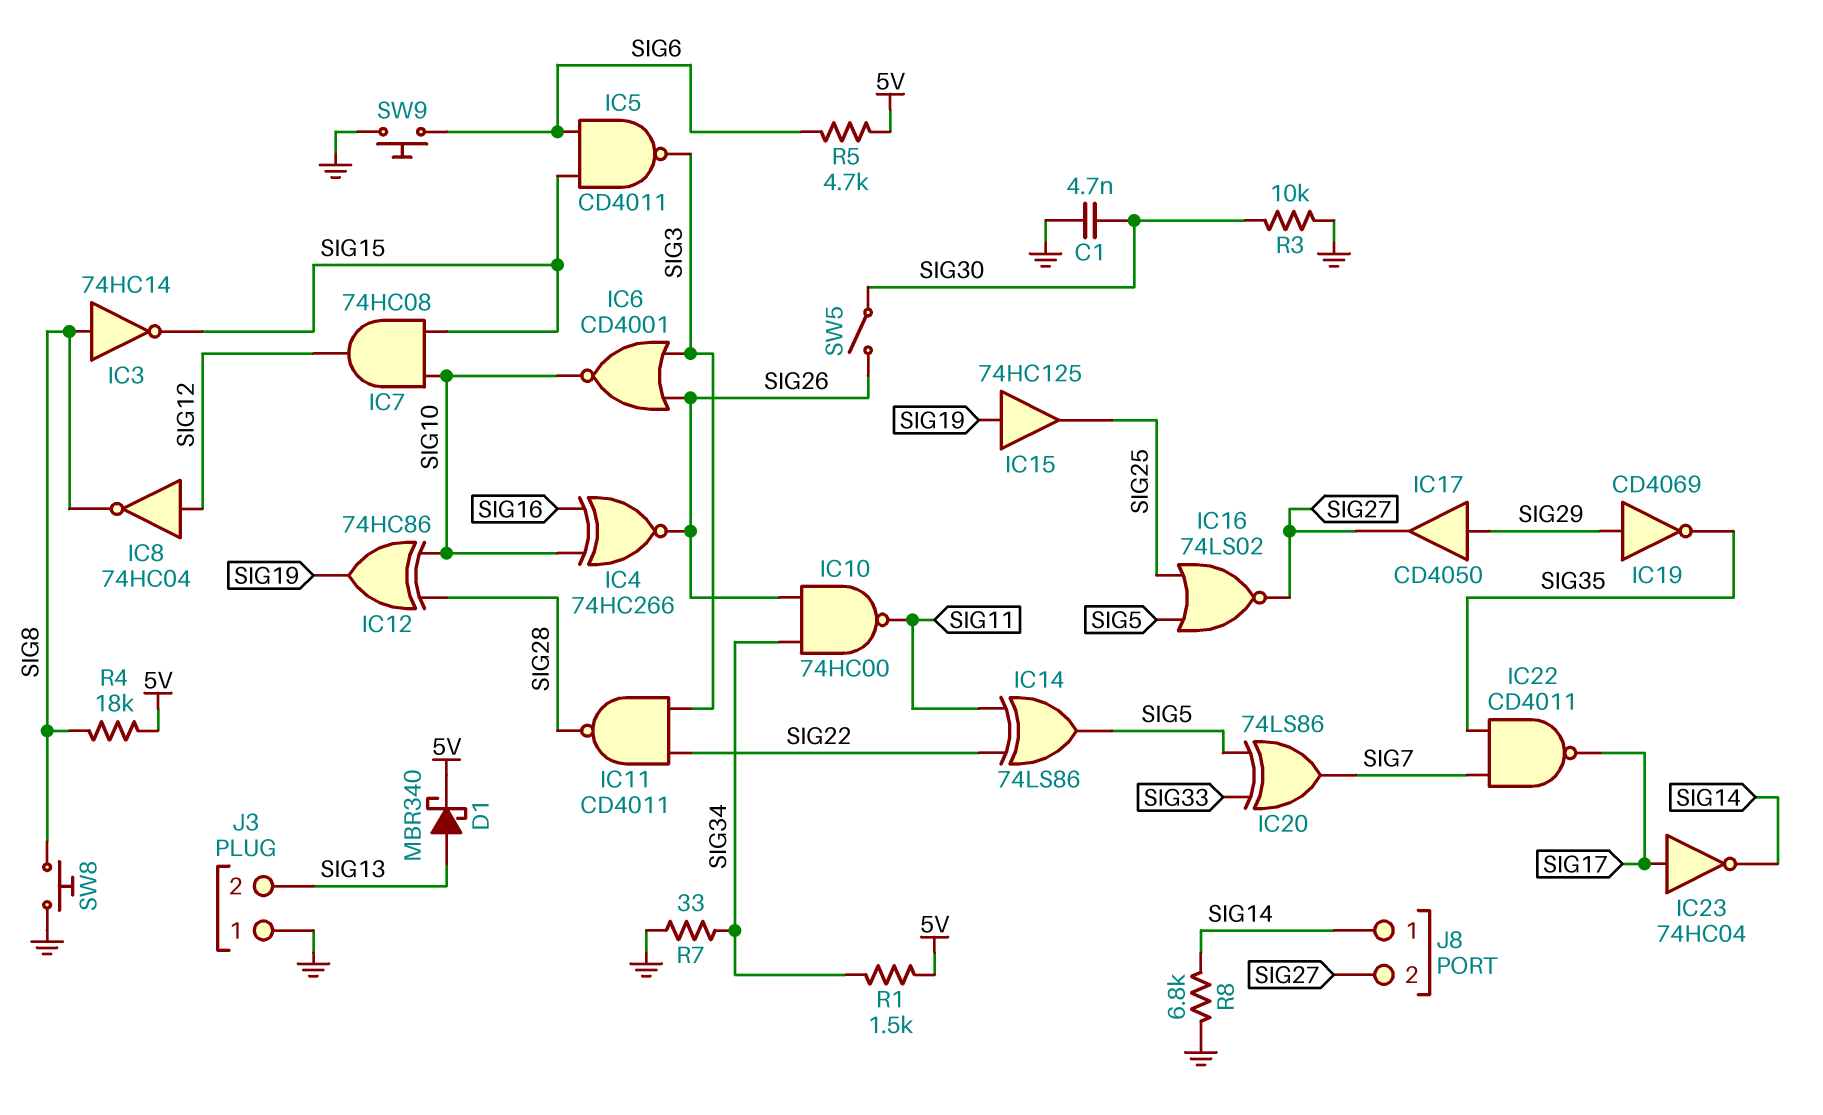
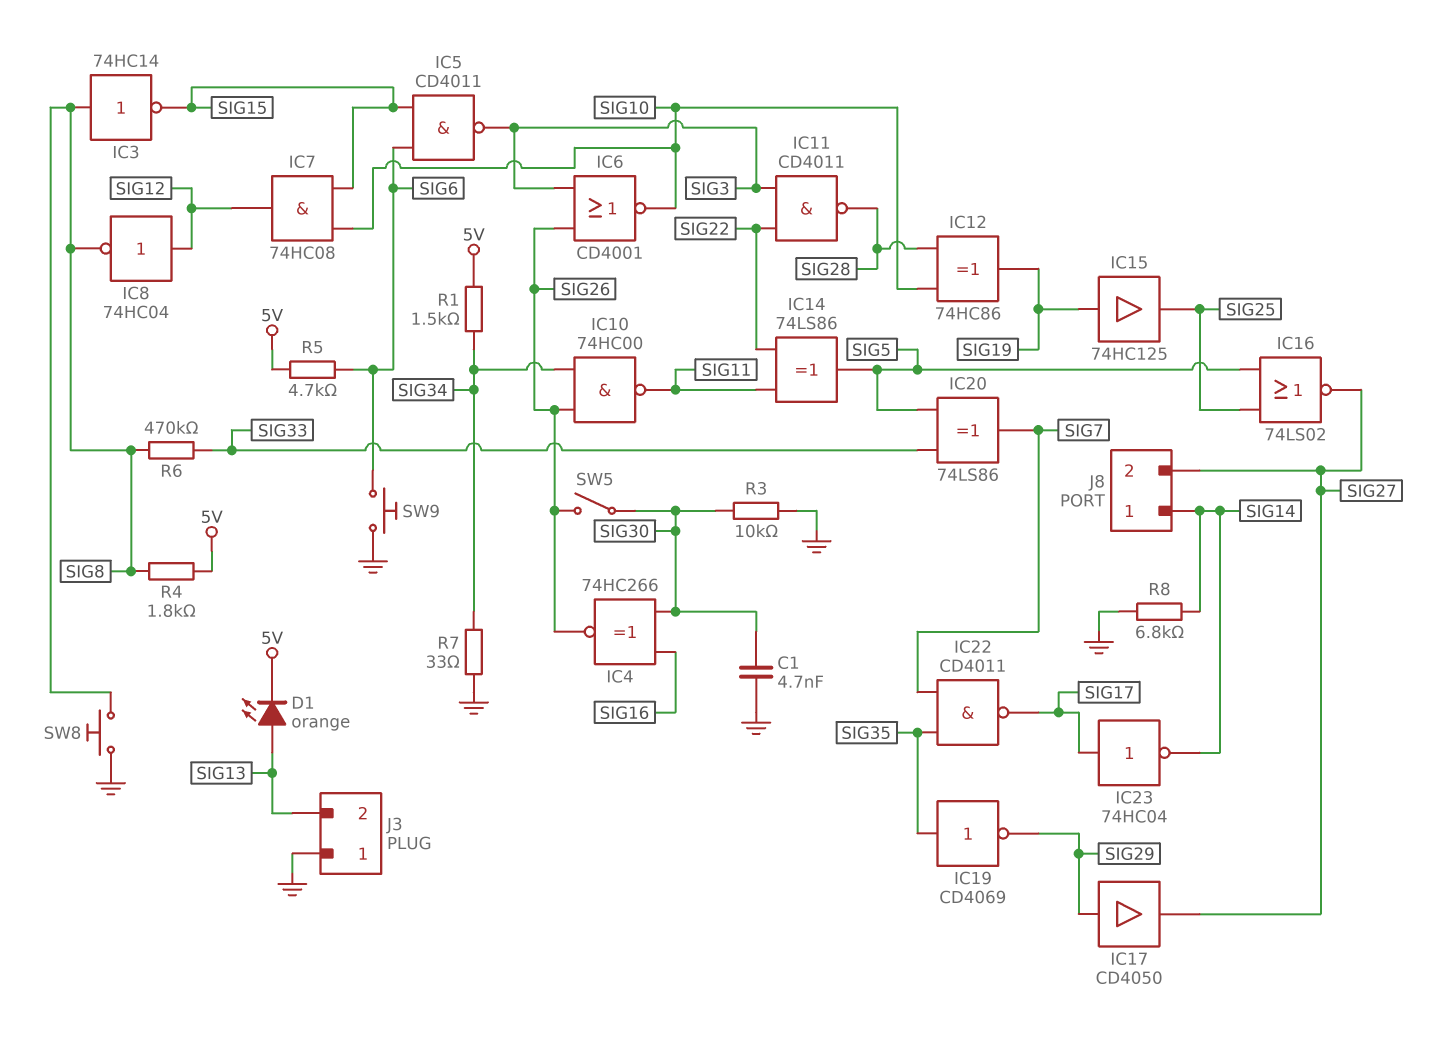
D1: schottky MBR340 (A SIG13, K 5V) -> LED orange (A SIG13, K 5V)
IC4: XNOR 74HC266 (in SIG10, in SIG16, out SIG26) -> XNOR 74HC266 (in SIG16, in SIG30, out SIG26)
IC19: NOT CD4069 (in SIG29, out SIG35) -> NOT CD4069 (in SIG35, out SIG29)
R4: 18k (5V, SIG8) -> 1.8k (5V, SIG8)
R6: none -> 470k (SIG8, SIG33)

